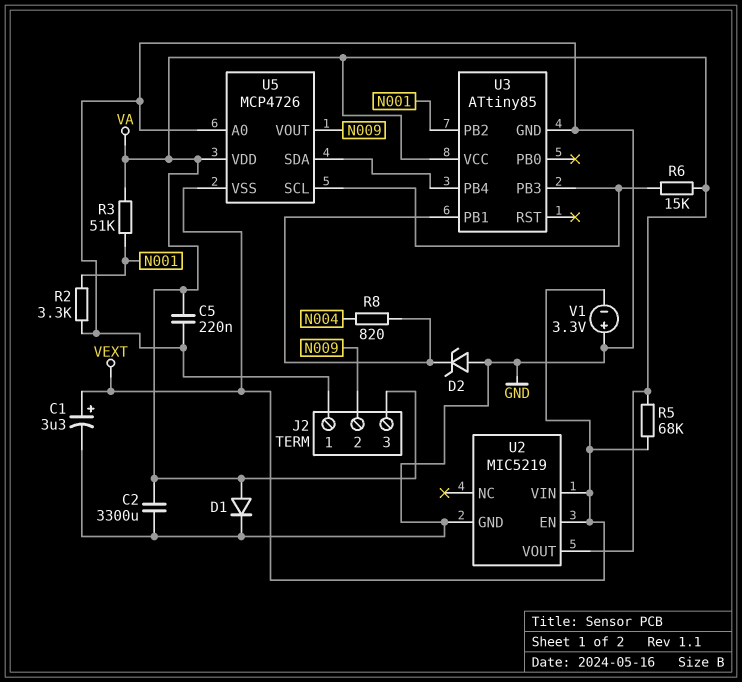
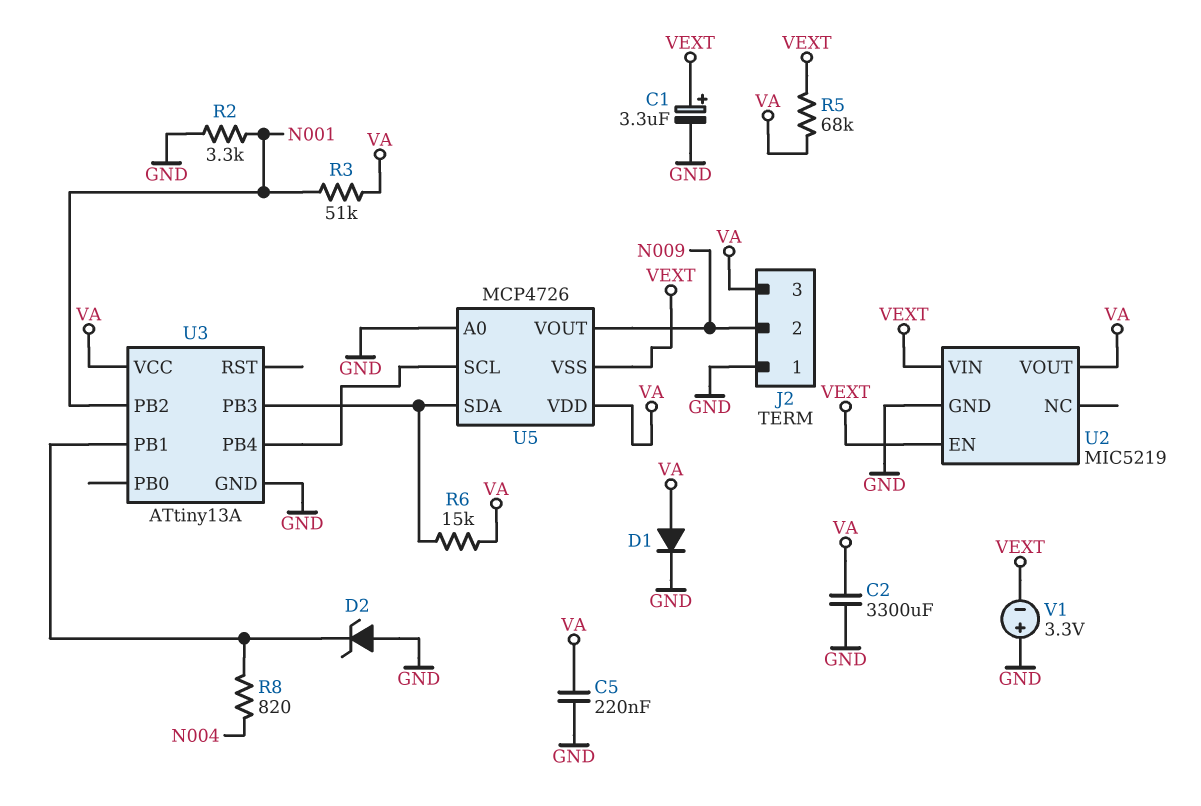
U3: ATtiny85 -> ATtiny13A
U5 pin SCL: U3/PB3 -> U3/PB4
U5 pin SDA: U3/PB4 -> U3/PB3

